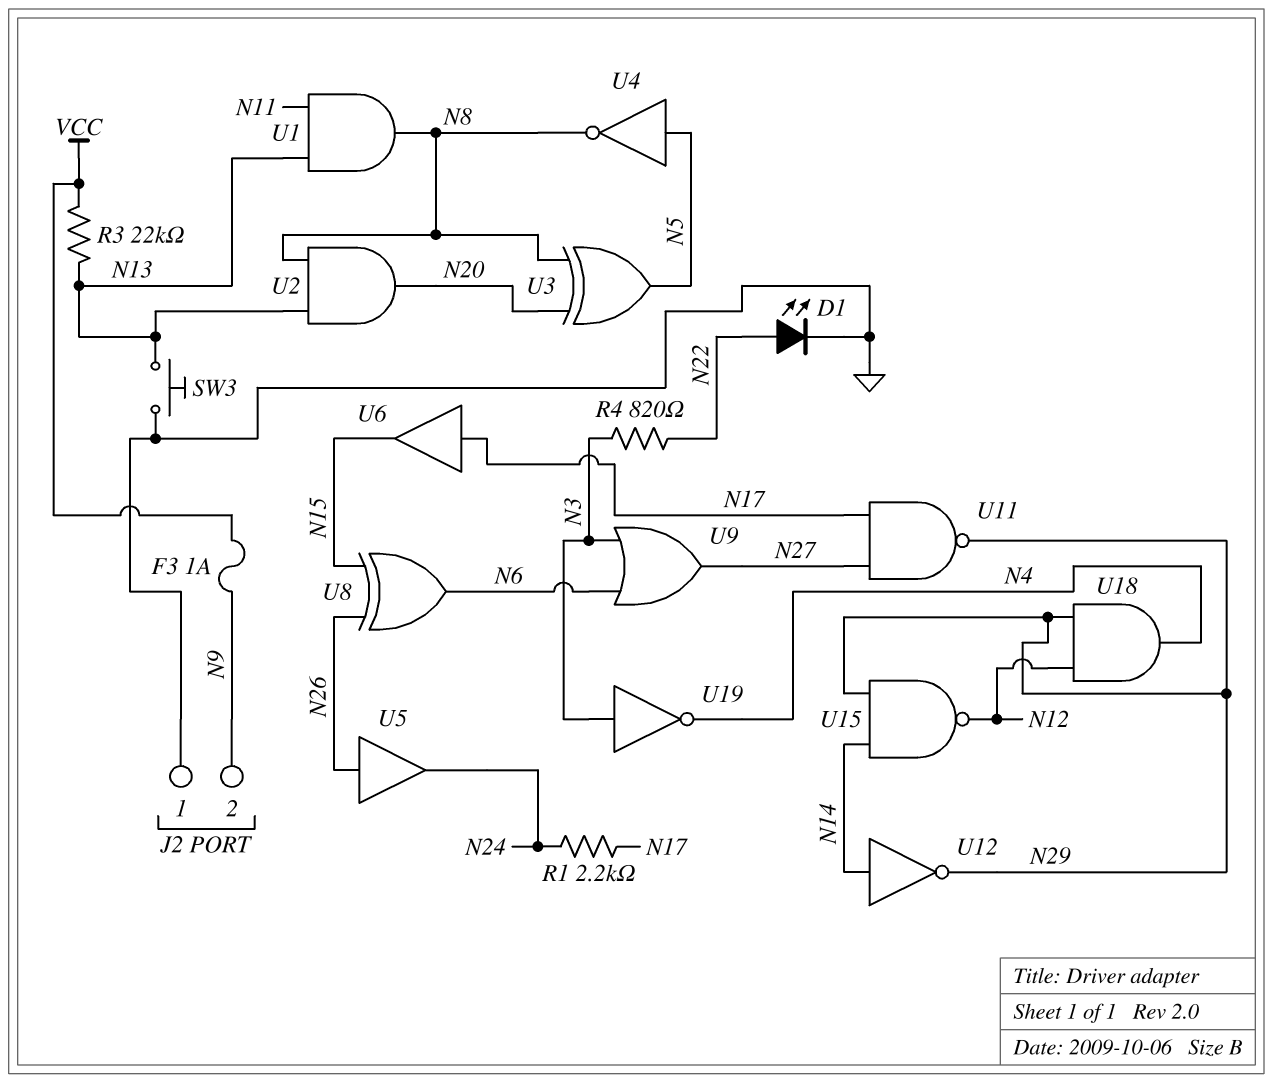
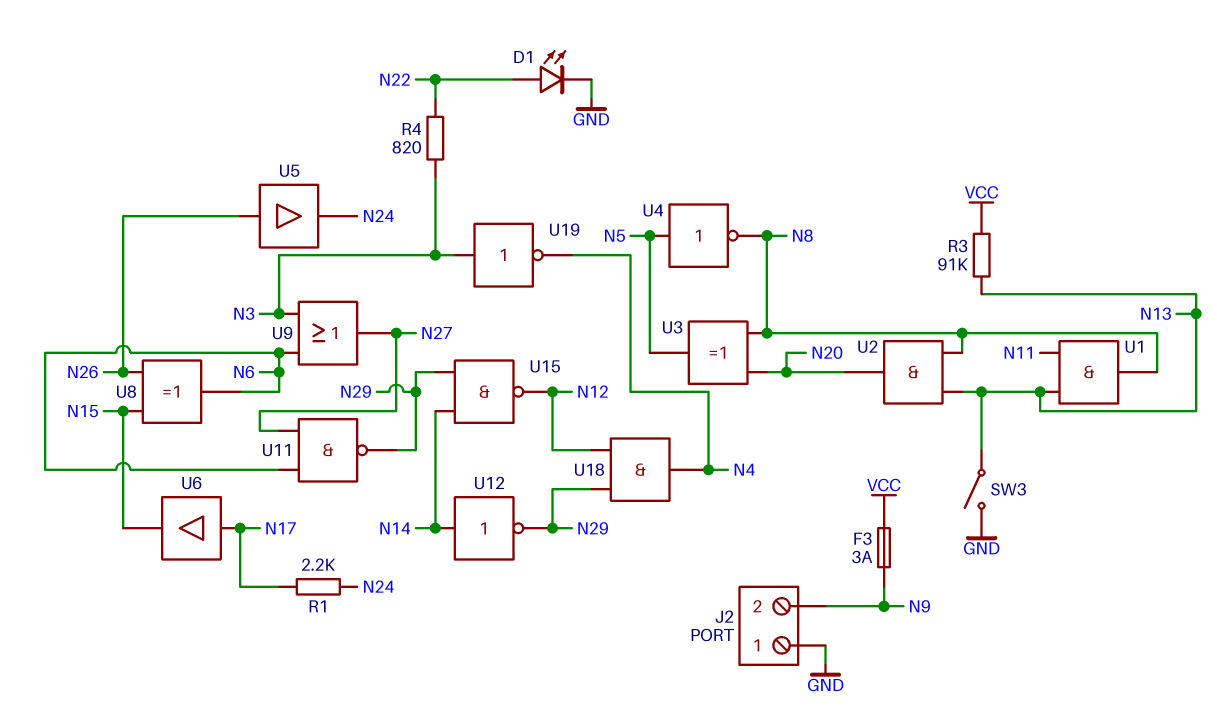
F3: 1A (N9, VCC) -> 3A (N9, VCC)
R3: 22k (N13, VCC) -> 91k (N13, VCC)
SW3: button (GND, N13) -> switch (GND, N13)
U11: NAND (in N17, in N27, out N29) -> NAND (in N6, in N27, out N29)

